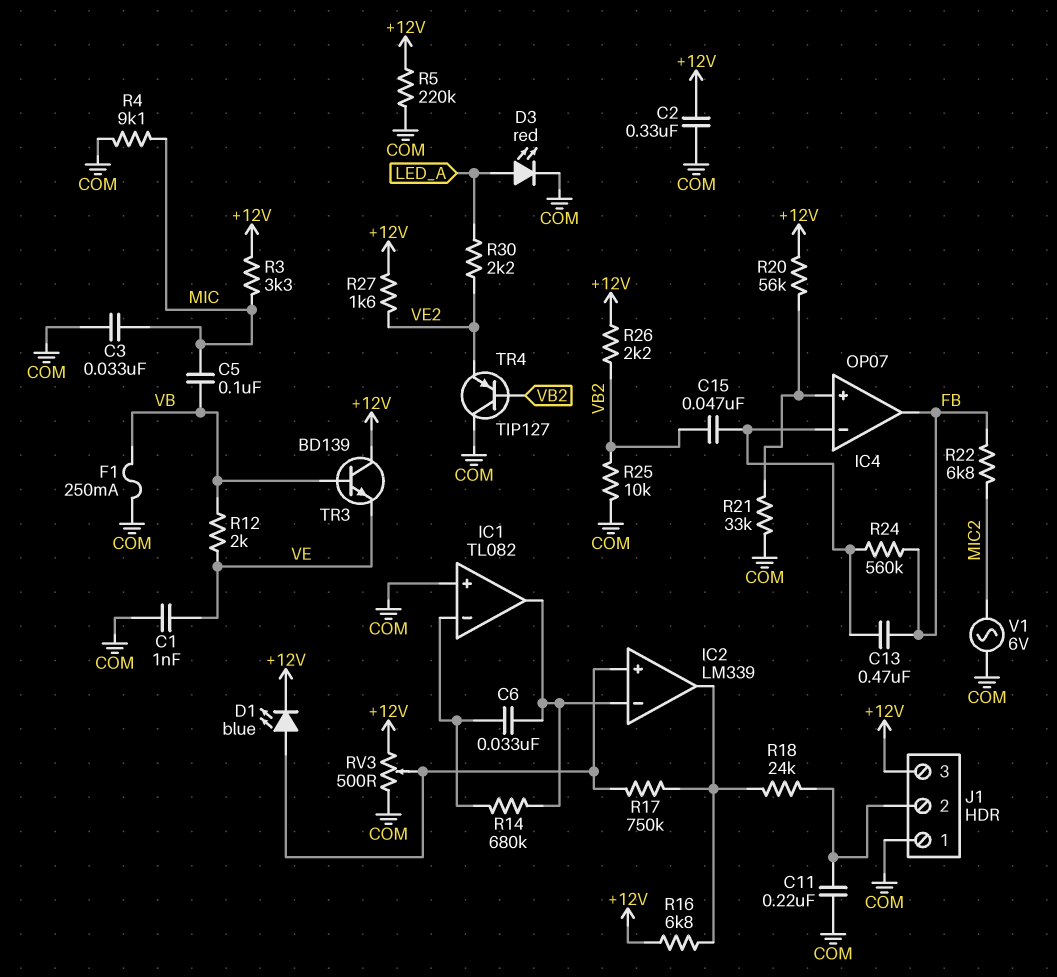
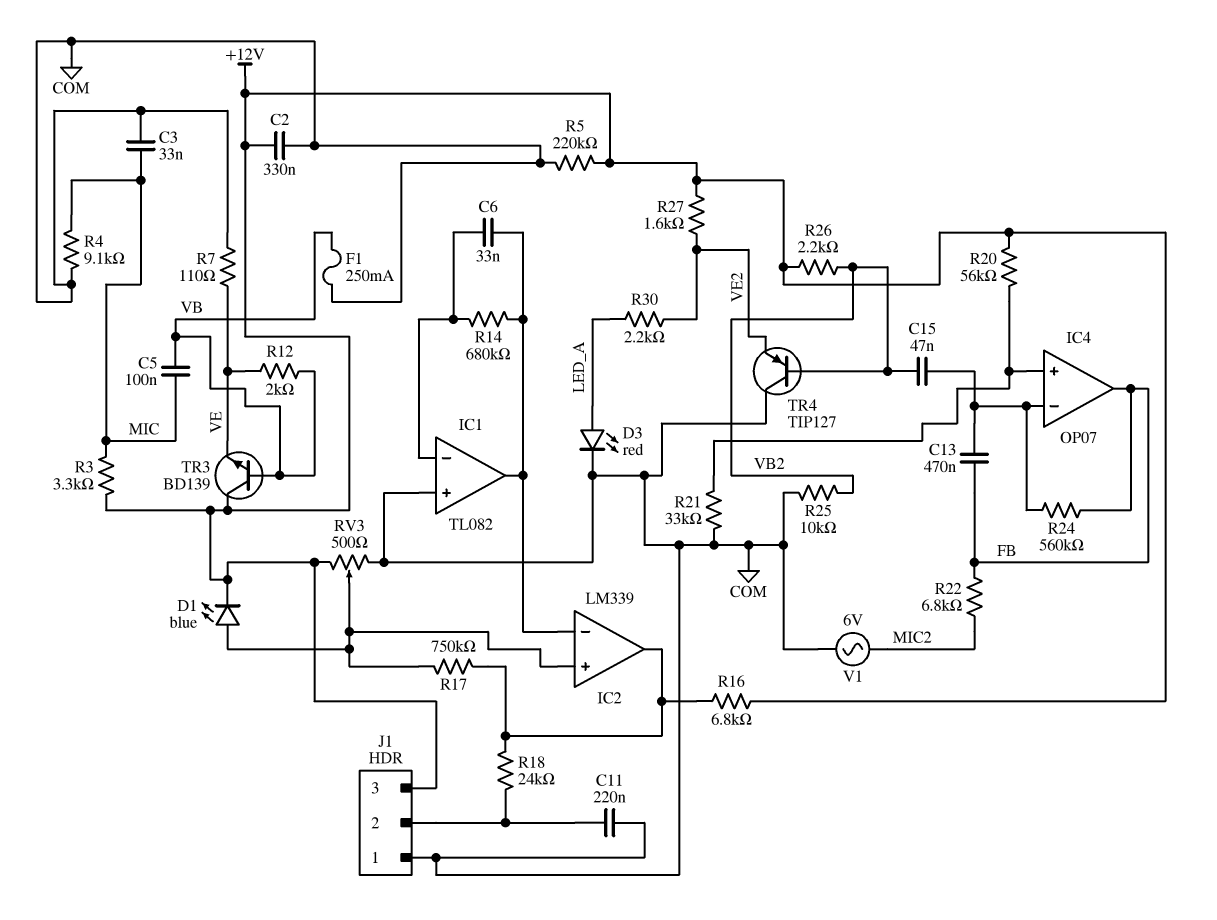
C1: 1nF (COM, VE) -> none
R7: none -> 110 (COM, VE)

